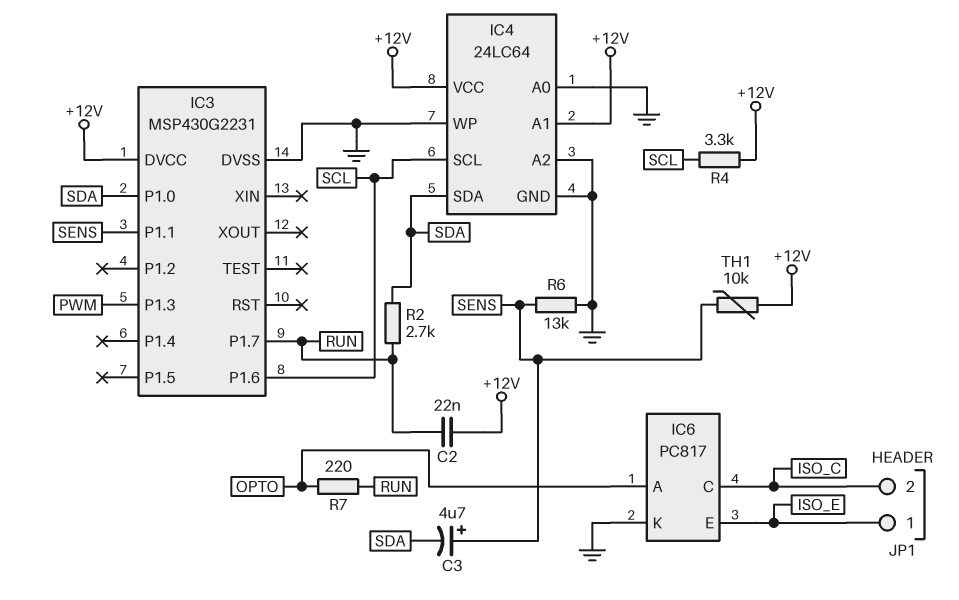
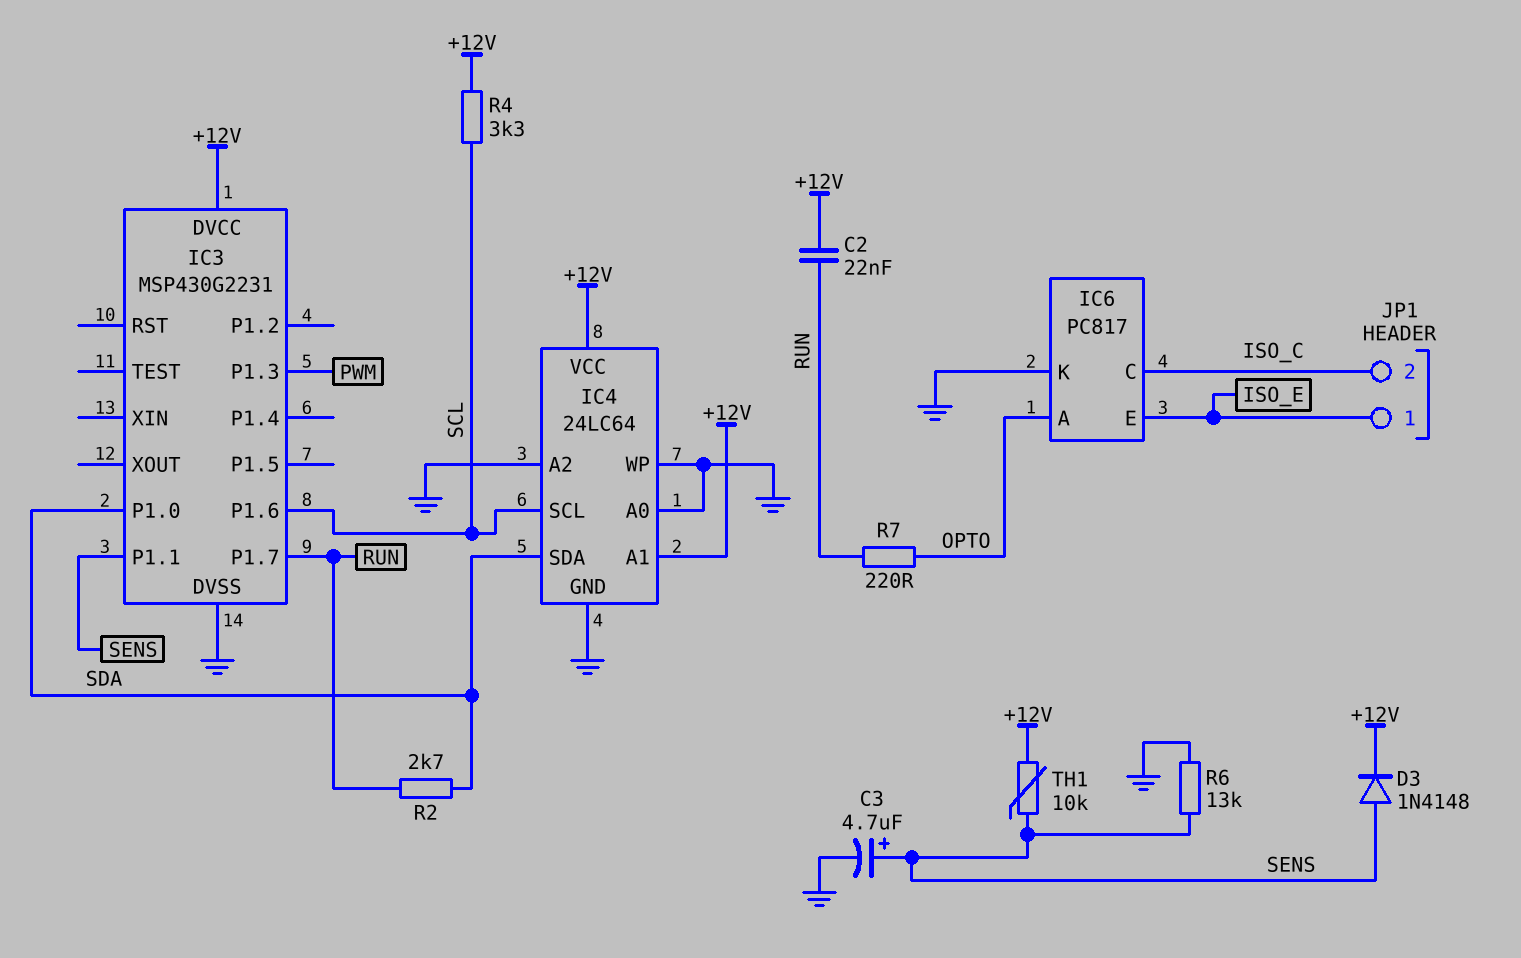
C3: 4.7uF (plus SENS, minus SDA) -> 4.7uF (plus SENS, minus GND)
D3: none -> diode 1N4148 (A SENS, K +12V)

